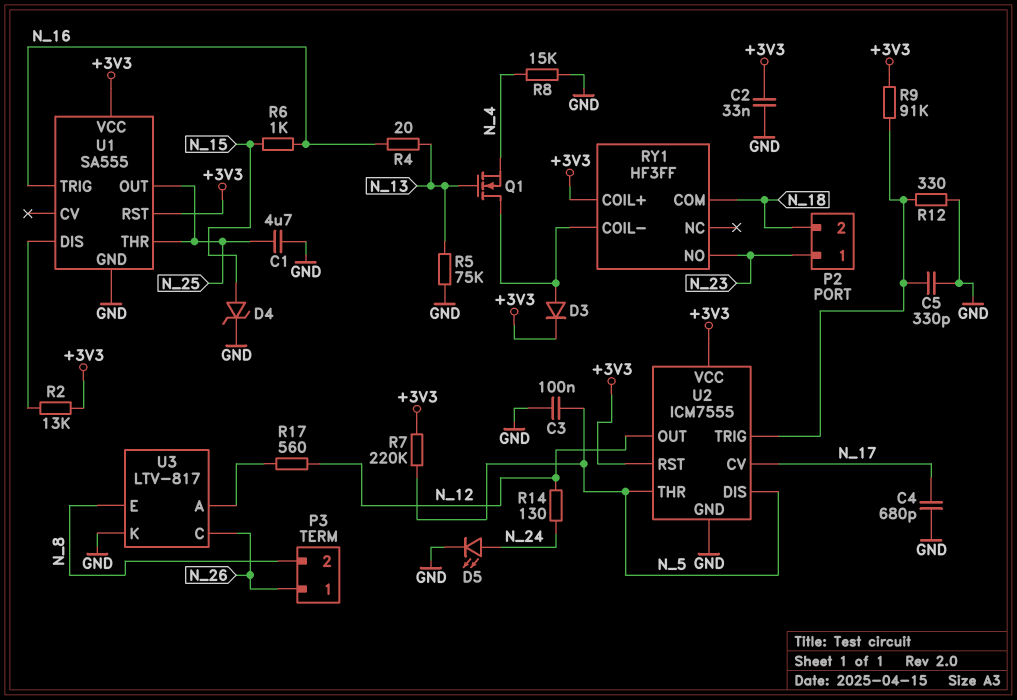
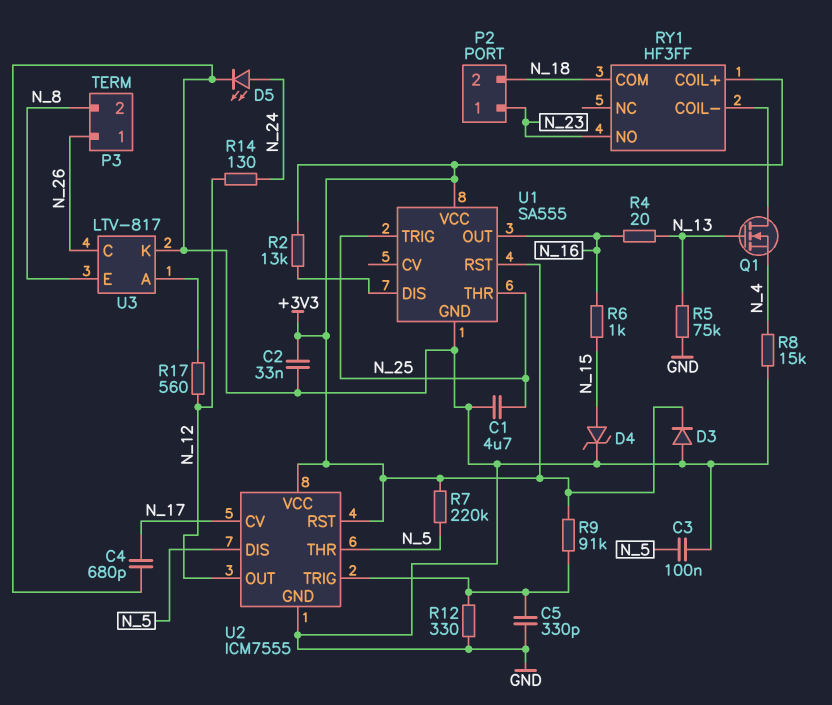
D3: diode (A RY1/COIL-, K +3V3) -> diode (A GND, K +3V3)
U1 pin OUT: N_25 -> N_16
U1 pin TRIG: N_16 -> N_25

